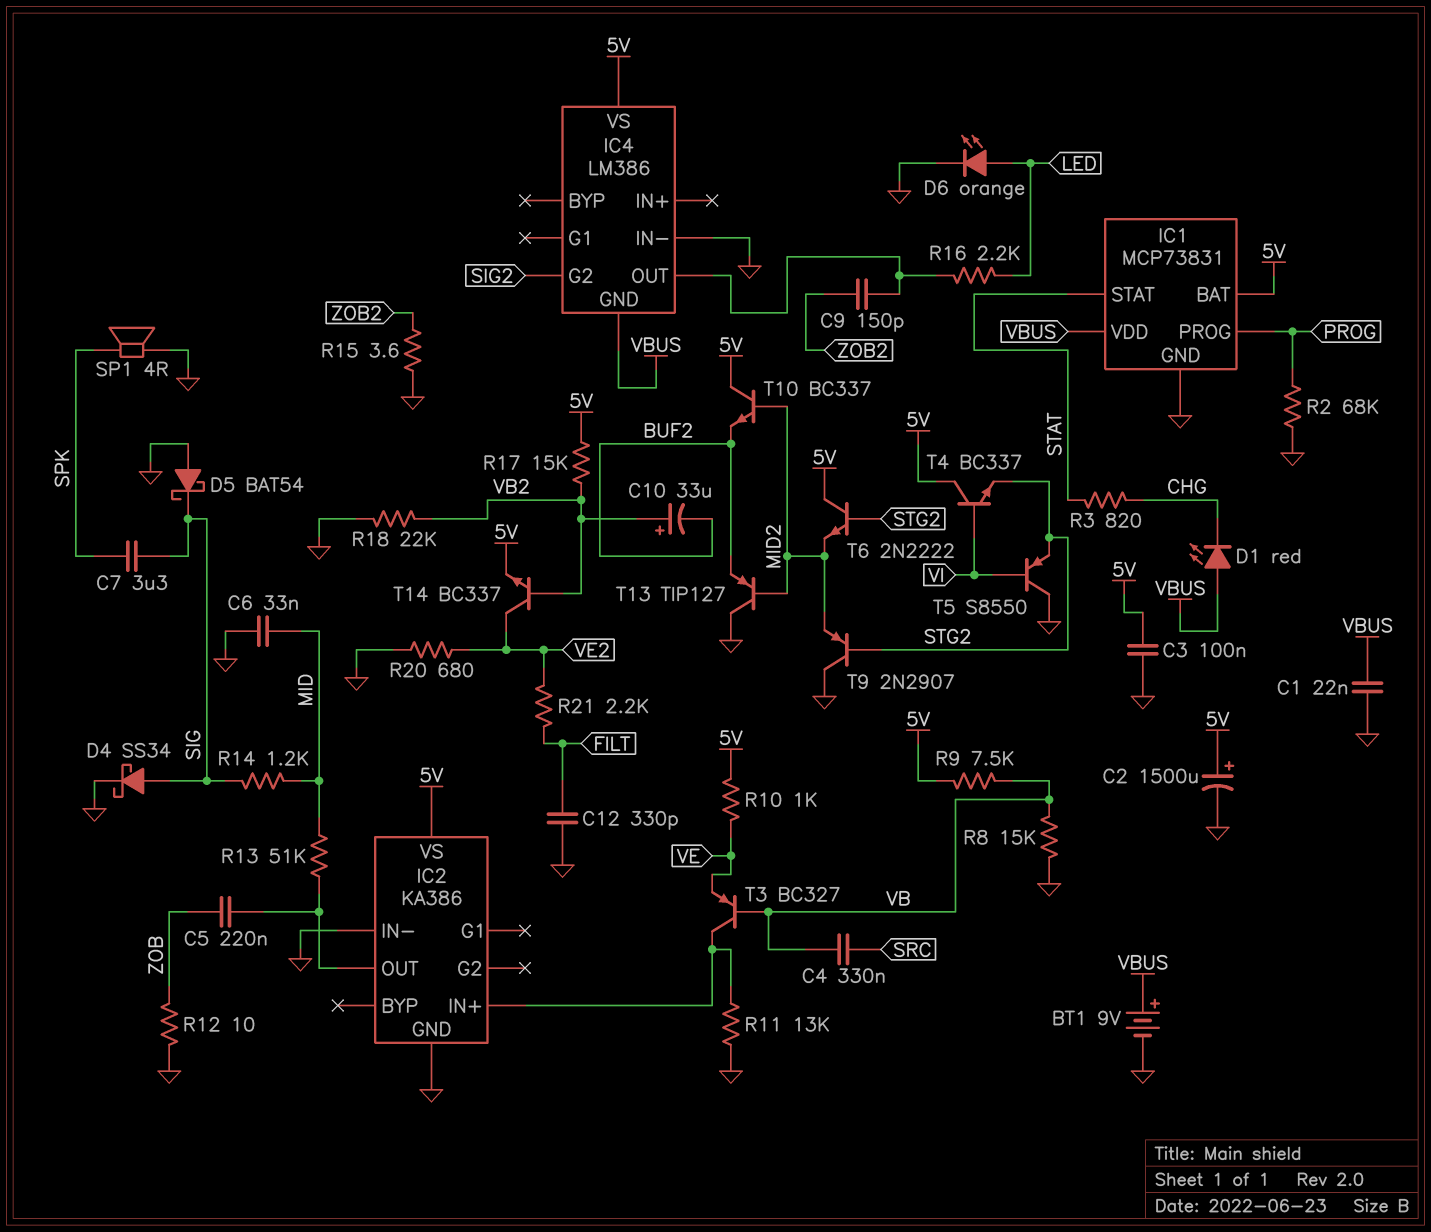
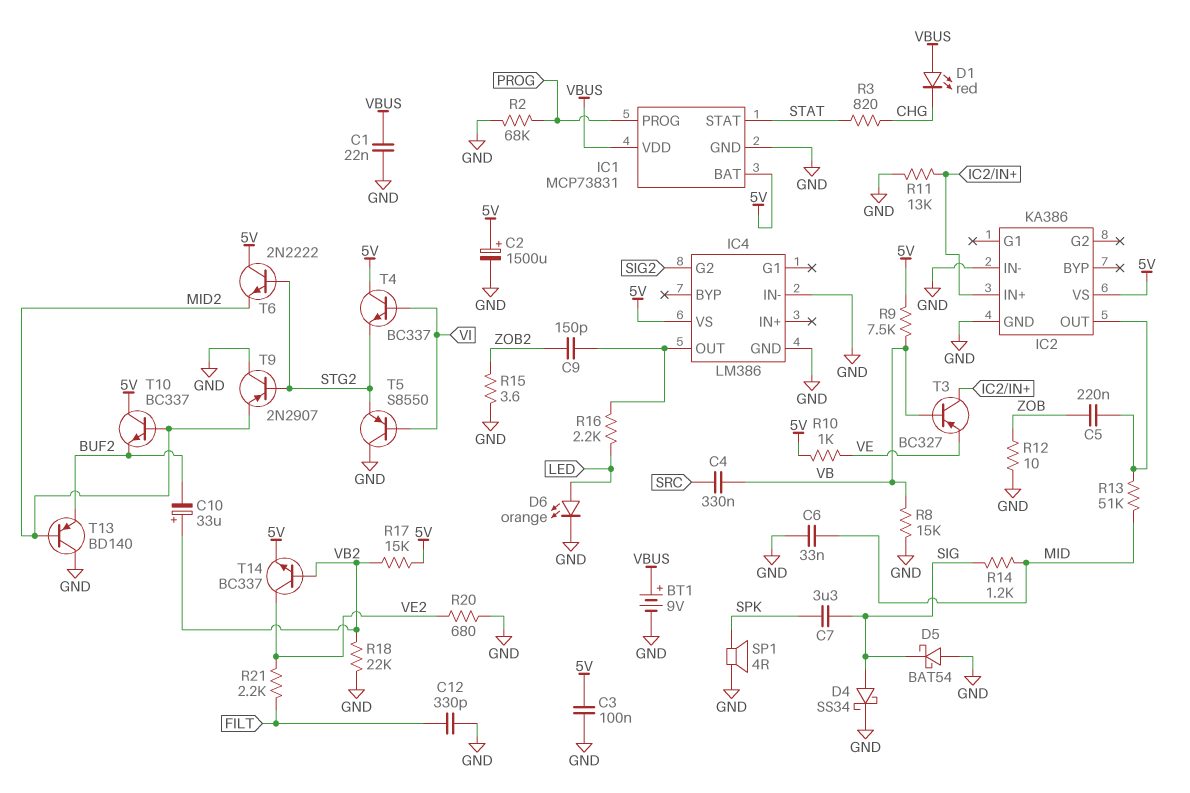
IC4 pin GND: VBUS -> GND
T13: PNP TIP127 (B MID2, C GND, E BUF2) -> PNP BD140 (B MID2, C GND, E BUF2)

